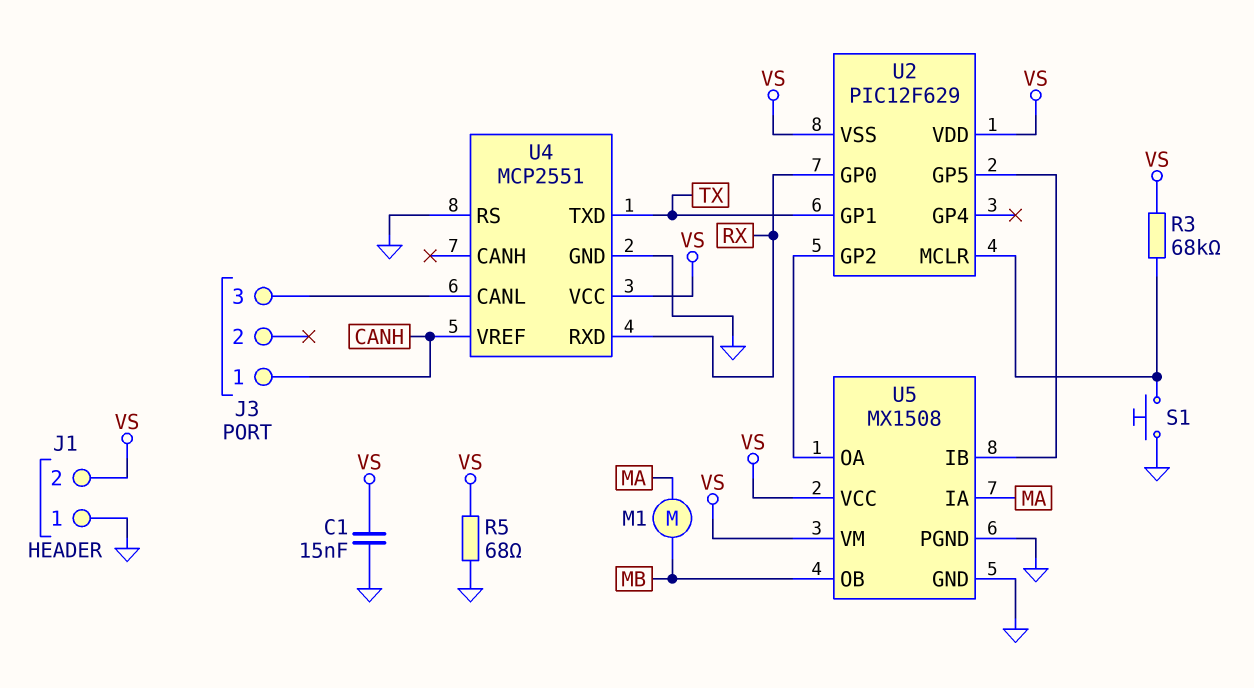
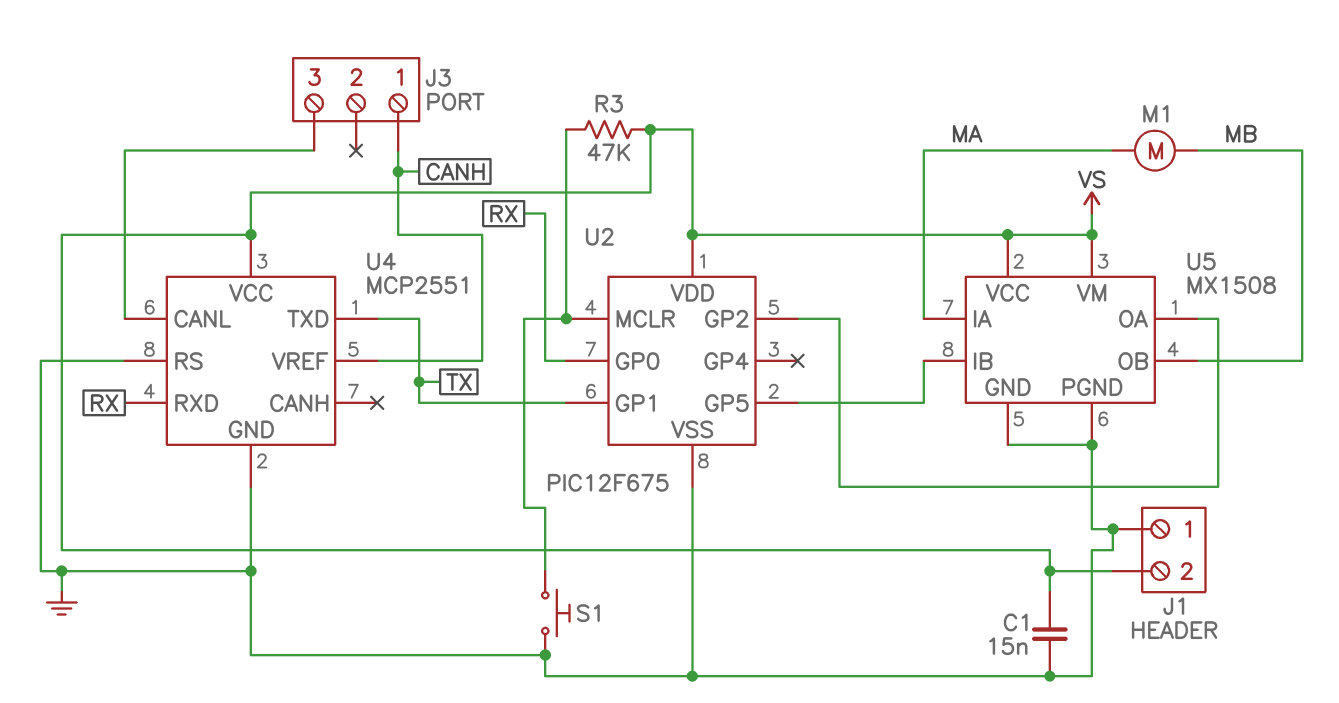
R3: 68k (U2/MCLR, VS) -> 47k (U2/MCLR, VS)
R5: 68 (GND, VS) -> none
U2: PIC12F629 -> PIC12F675
U2 pin VSS: VS -> GND

